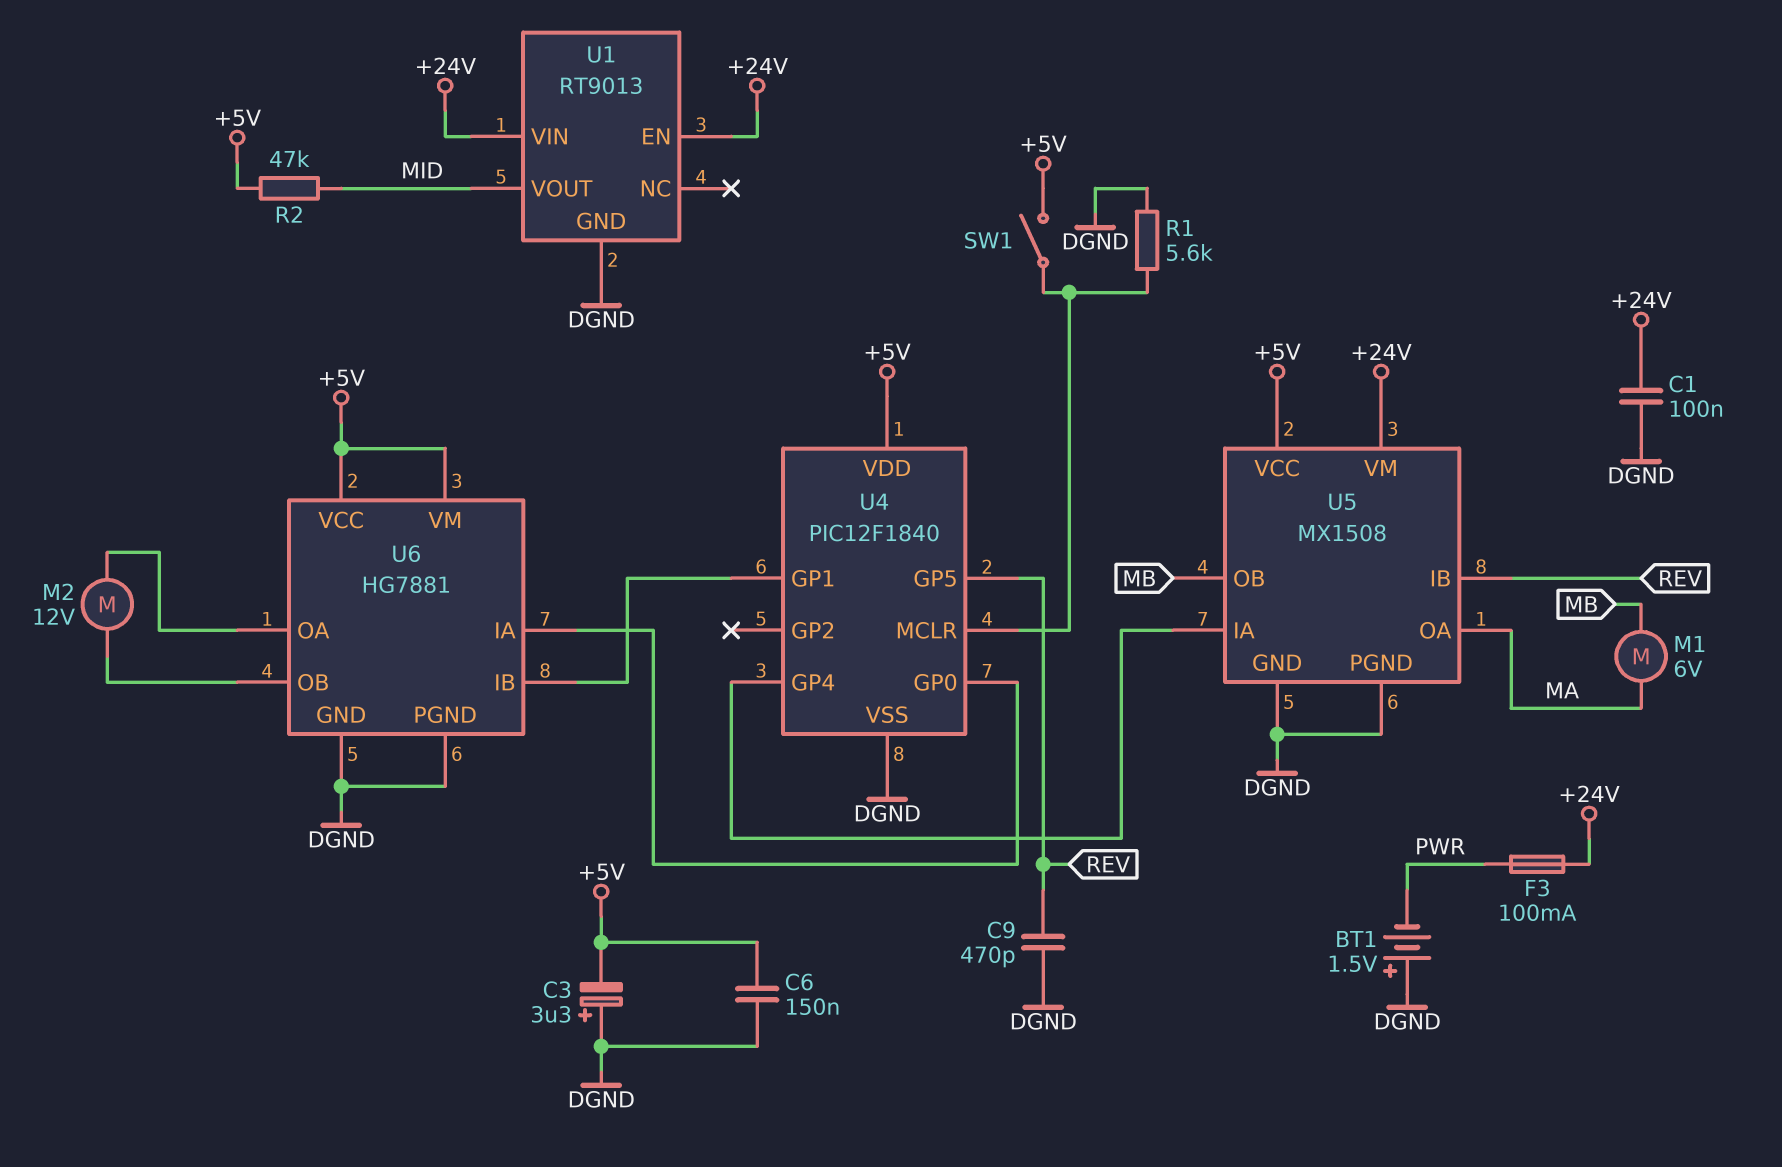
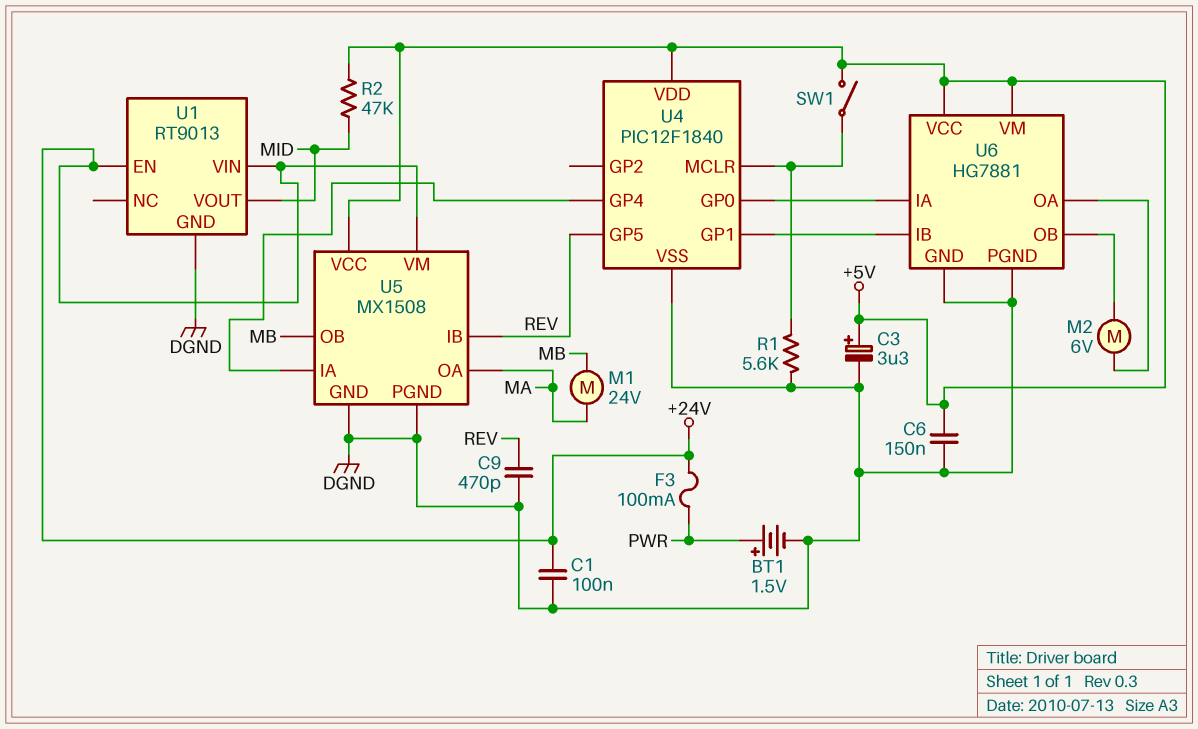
BT1: 1.5V (plus DGND, minus PWR) -> 1.5V (plus PWR, minus DGND)
C3: 3.3uF (plus DGND, minus +5V) -> 3.3uF (plus +5V, minus DGND)
M1: motor 6V (MA, MB) -> motor 24V (MA, MB)
M2: motor 12V (U6/OA, U6/OB) -> motor 6V (U6/OA, U6/OB)

